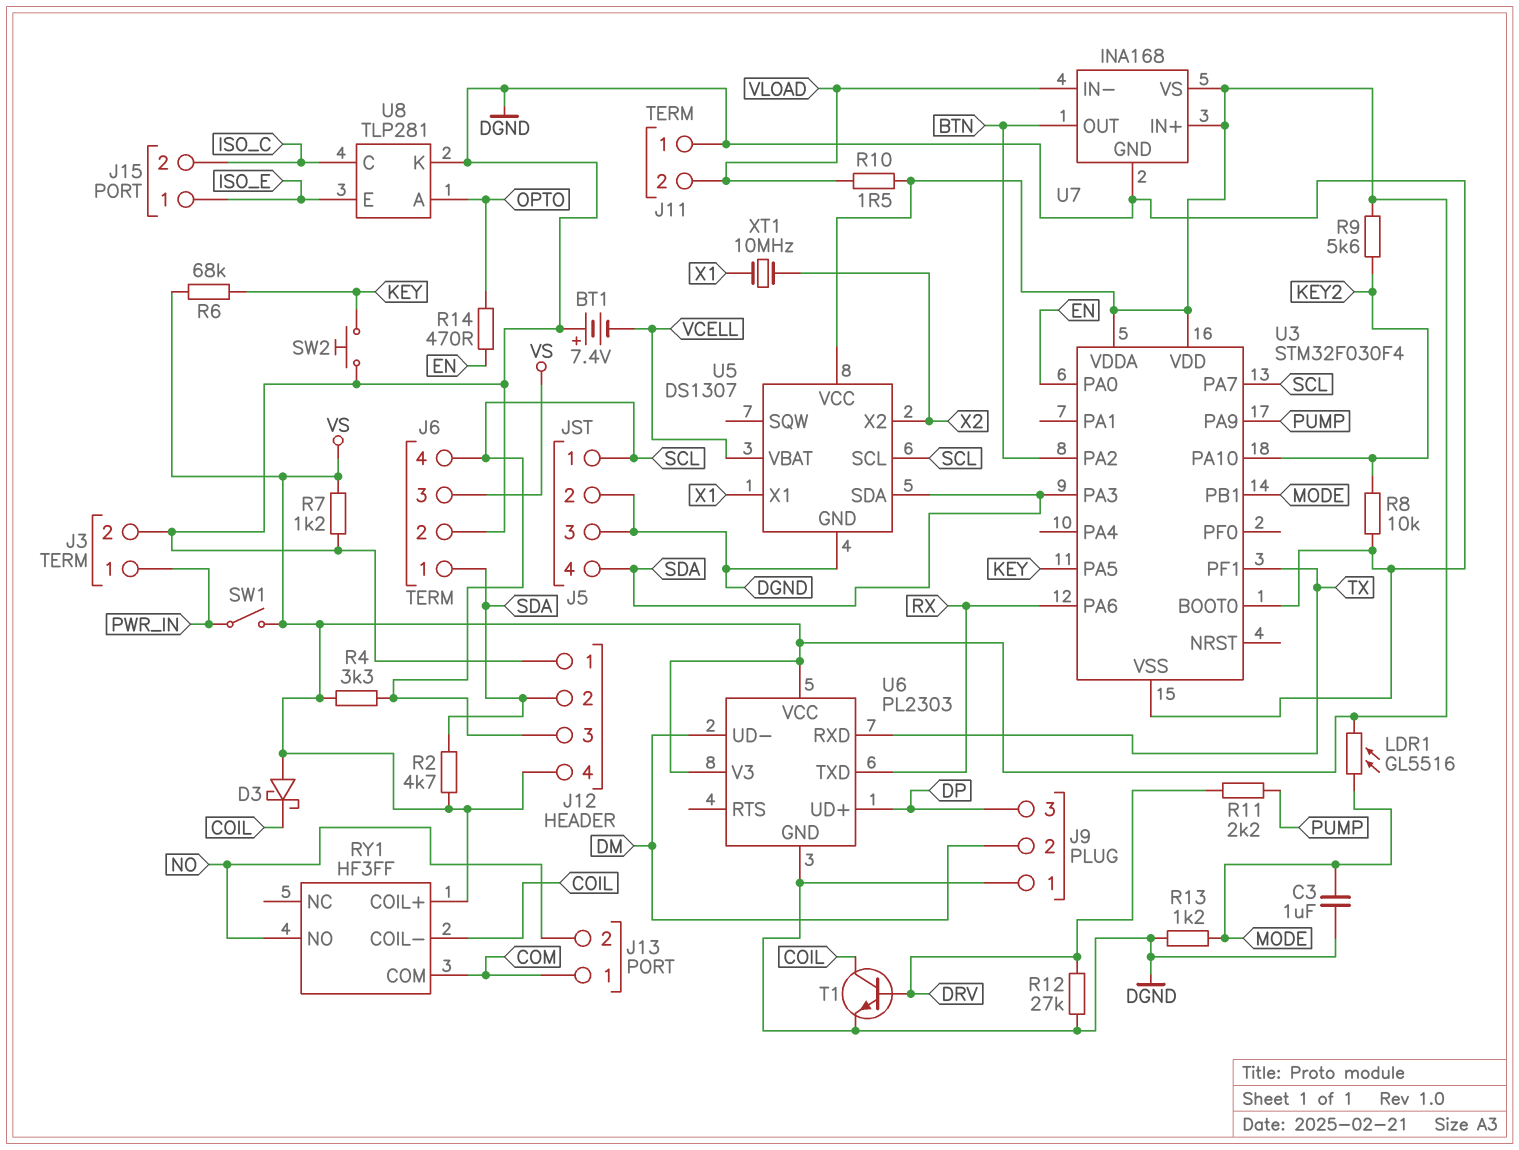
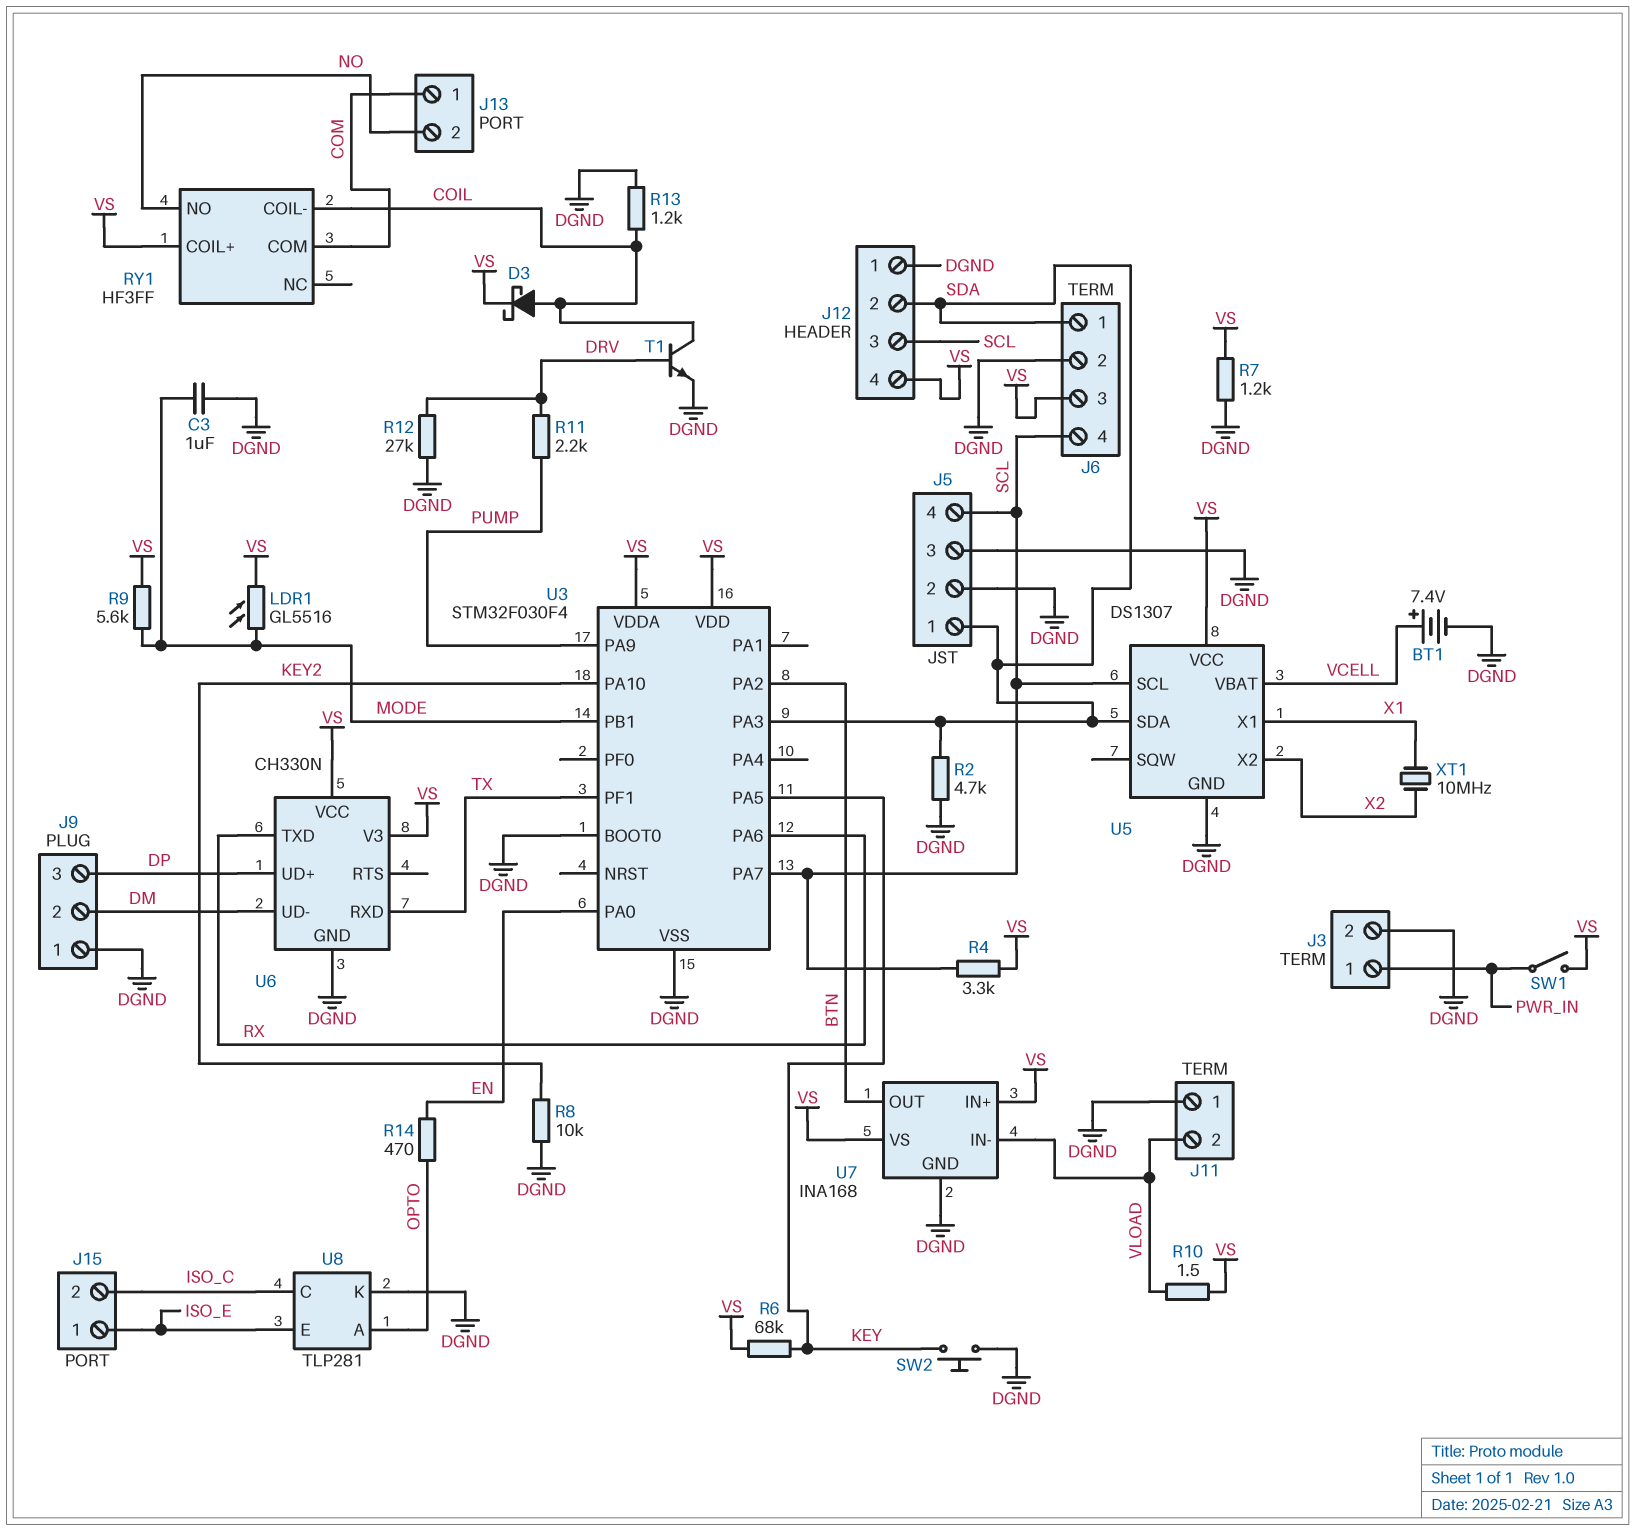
BT1: 7.4V (plus DGND, minus VCELL) -> 7.4V (plus VCELL, minus DGND)
D3: schottky (A VS, K COIL) -> schottky (A COIL, K VS)
J5 pin 1: SCL -> SDA
J5 pin 4: SDA -> SCL
R2: 4.7k (SDA, VS) -> 4.7k (DGND, SDA)
R9: 5.6k (KEY2, VS) -> 5.6k (MODE, VS)
R13: 1.2k (DGND, MODE) -> 1.2k (COIL, DGND)
U6: PL2303 -> CH330N

